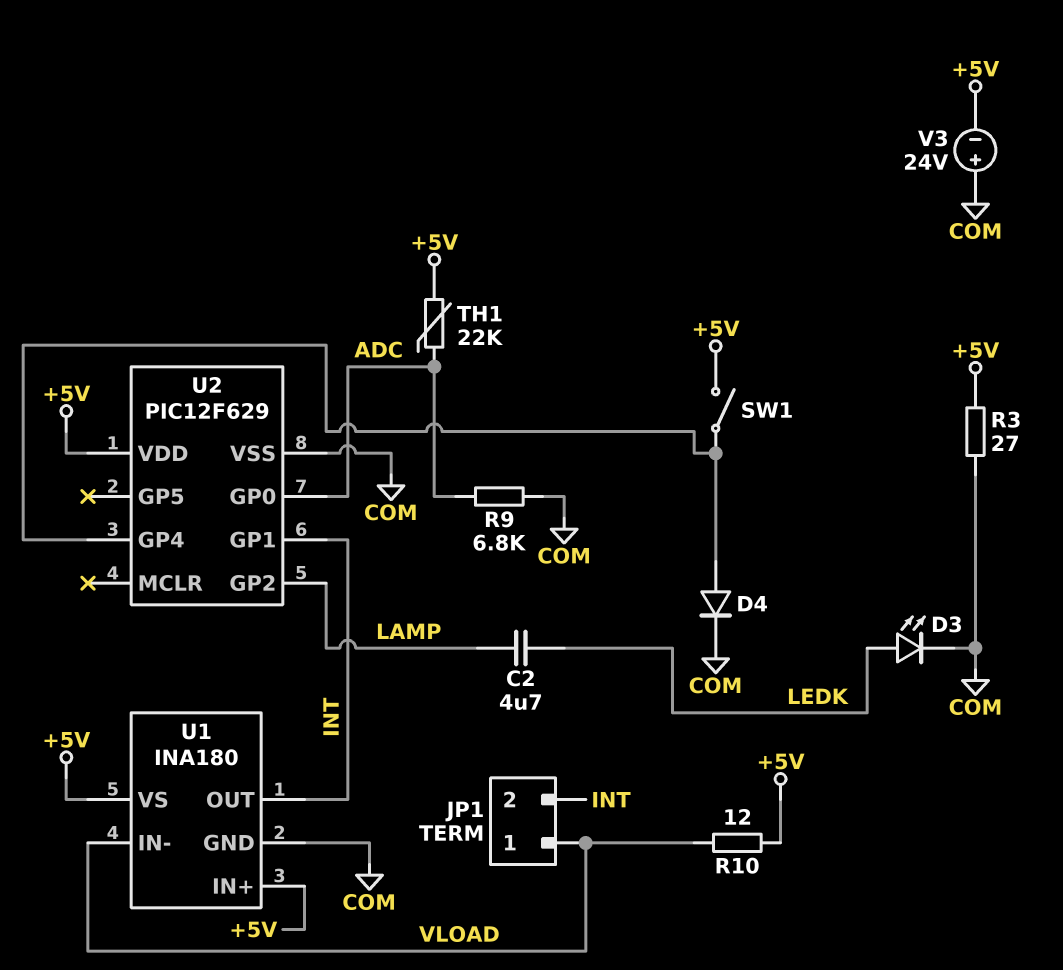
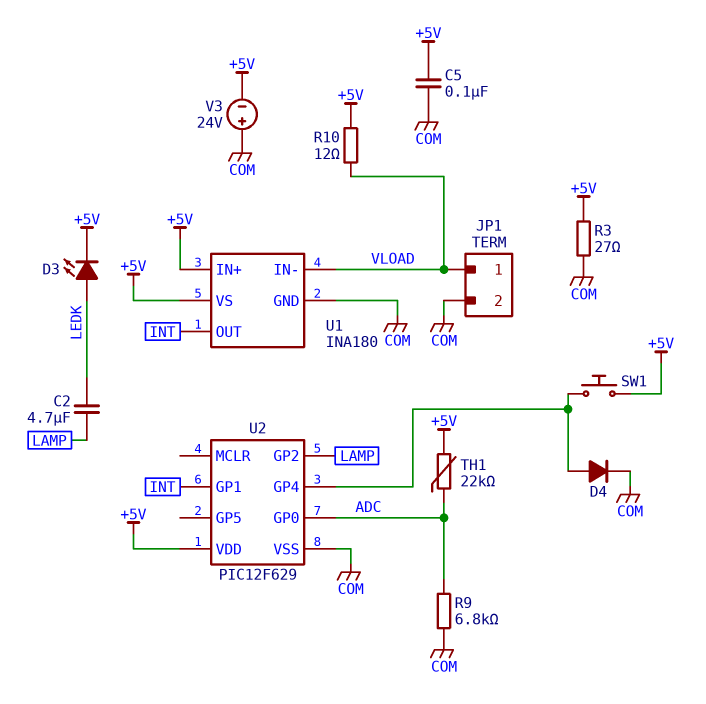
C5: none -> 100nF (+5V, COM)
D3: LED (A LEDK, K COM) -> LED (A LEDK, K +5V)
JP1 pin 2: INT -> COM
SW1: switch (+5V, U2/GP4) -> button (+5V, U2/GP4)

